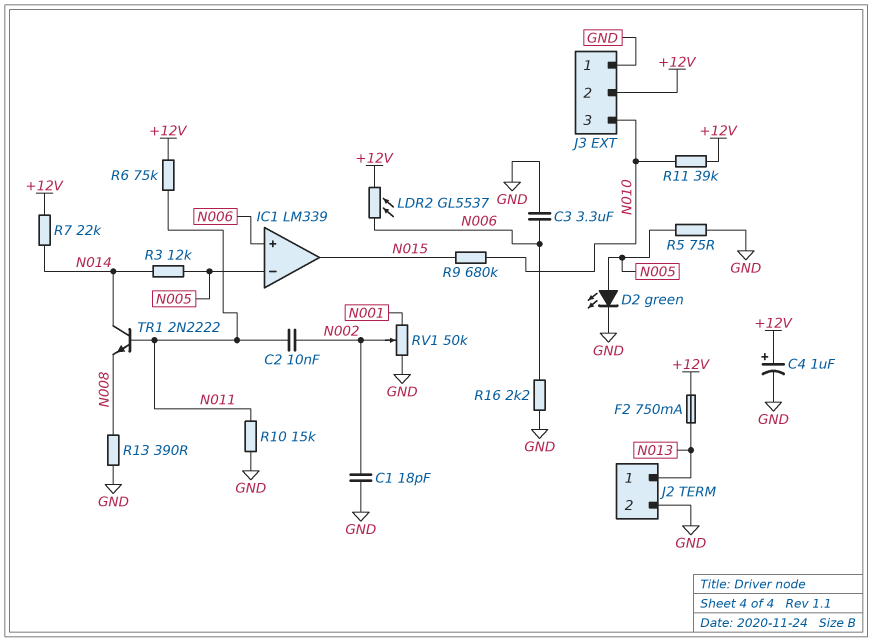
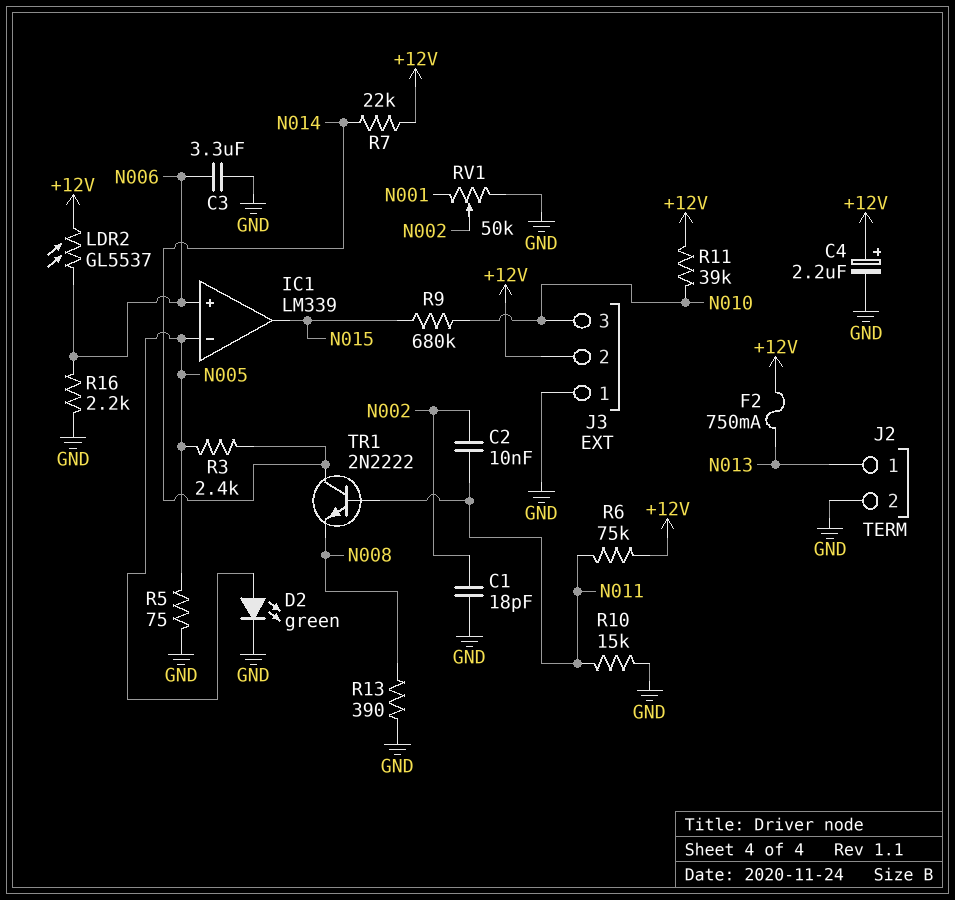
C4: 1uF (plus +12V, minus GND) -> 2.2uF (plus +12V, minus GND)
R3: 12k (N005, N014) -> 2.4k (N005, N014)

